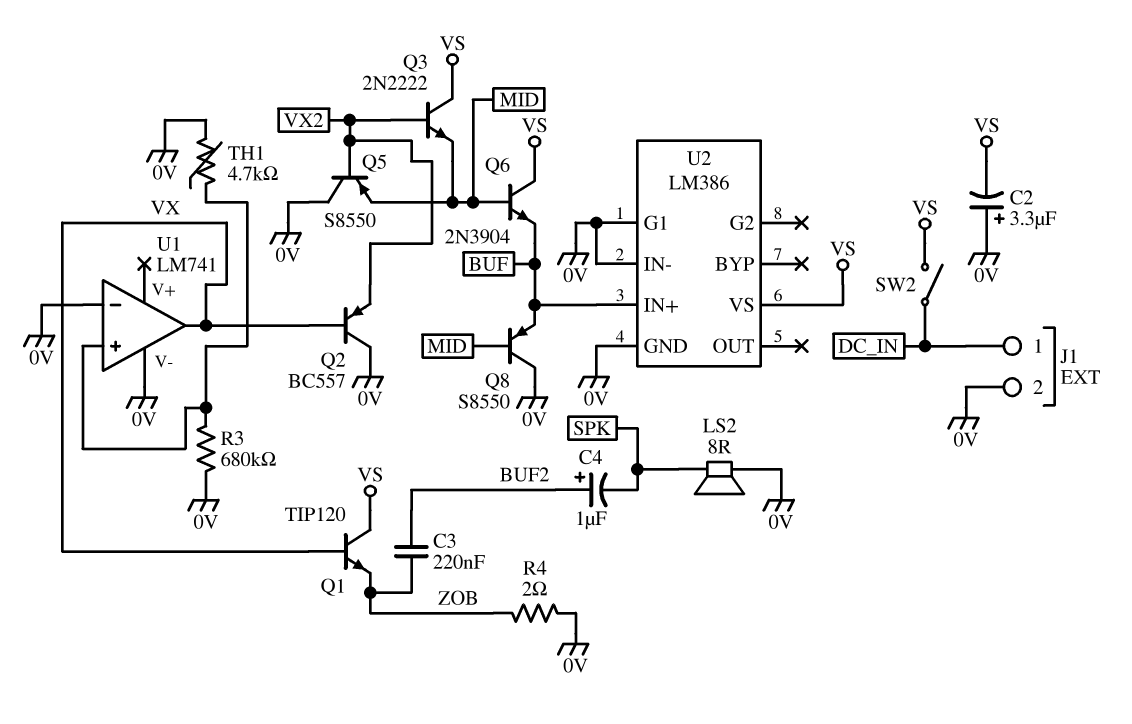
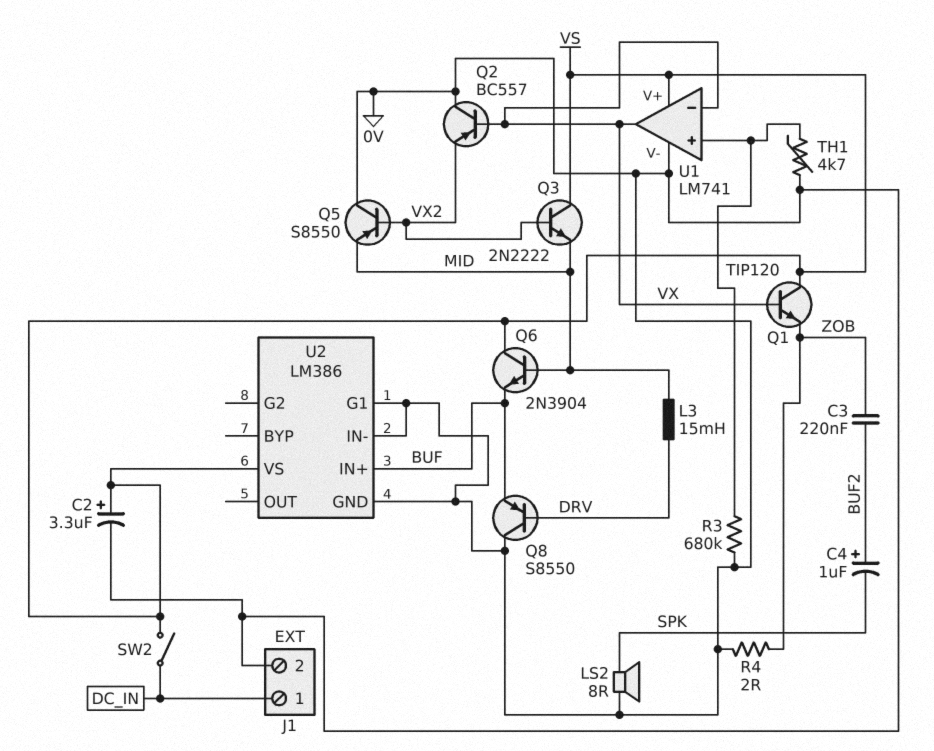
C2: 3.3uF (plus 0V, minus VS) -> 3.3uF (plus VS, minus 0V)
L3: none -> 15mH (DRV, MID)
Q8: PNP S8550 (B MID, C 0V, E BUF) -> PNP S8550 (B DRV, C 0V, E BUF)
U1 pin V+: none -> VS
U1 pin in-: 0V -> VX

